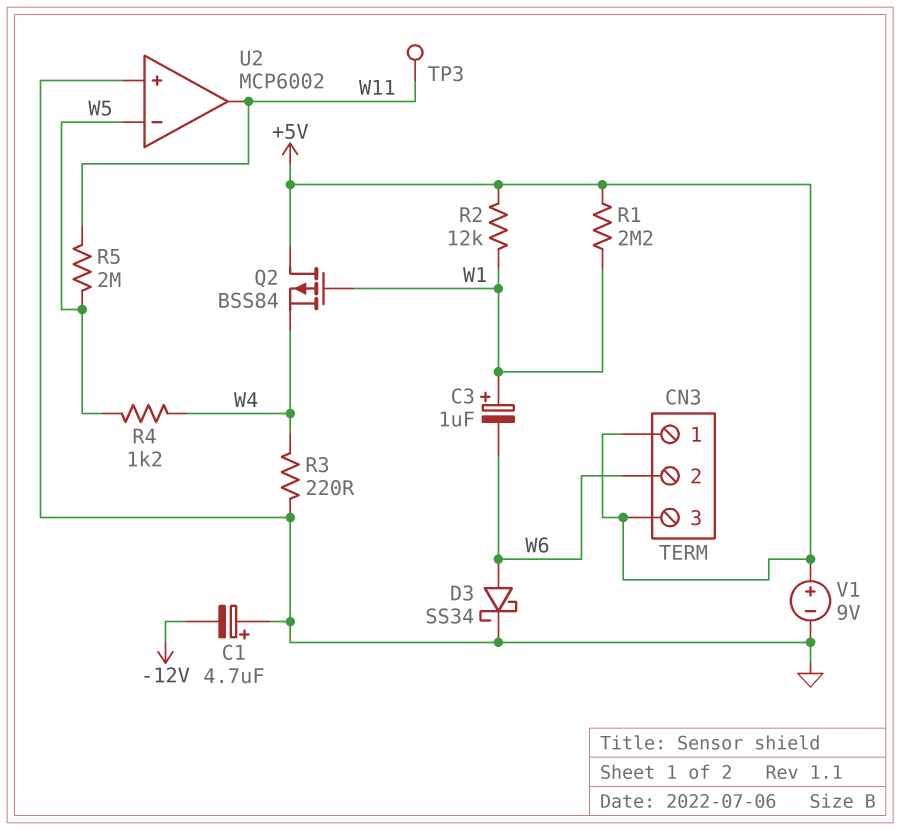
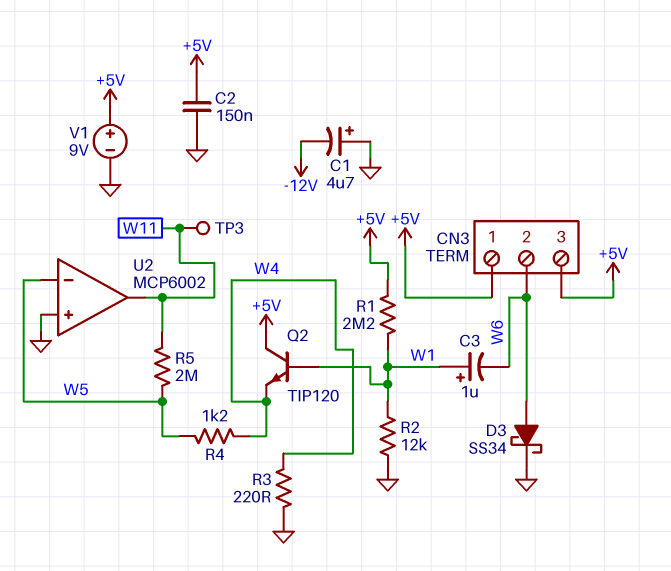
C2: none -> 150nF (+5V, GND)
Q2: PMOS BSS84 (G W1, D +5V, S W4) -> NPN TIP120 (B W1, C +5V, E W4)
R2: 12k (+5V, W1) -> 12k (GND, W1)

